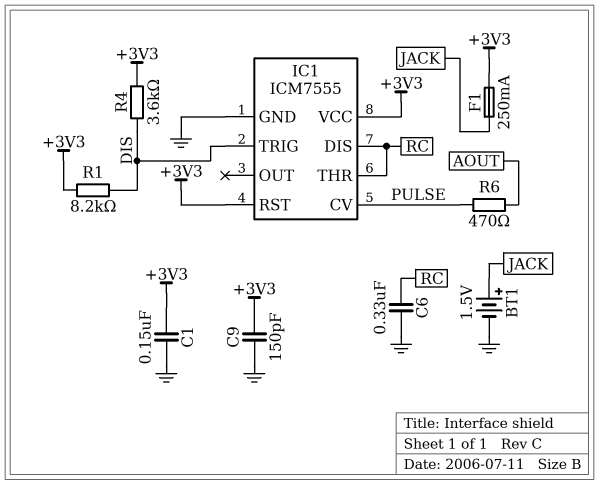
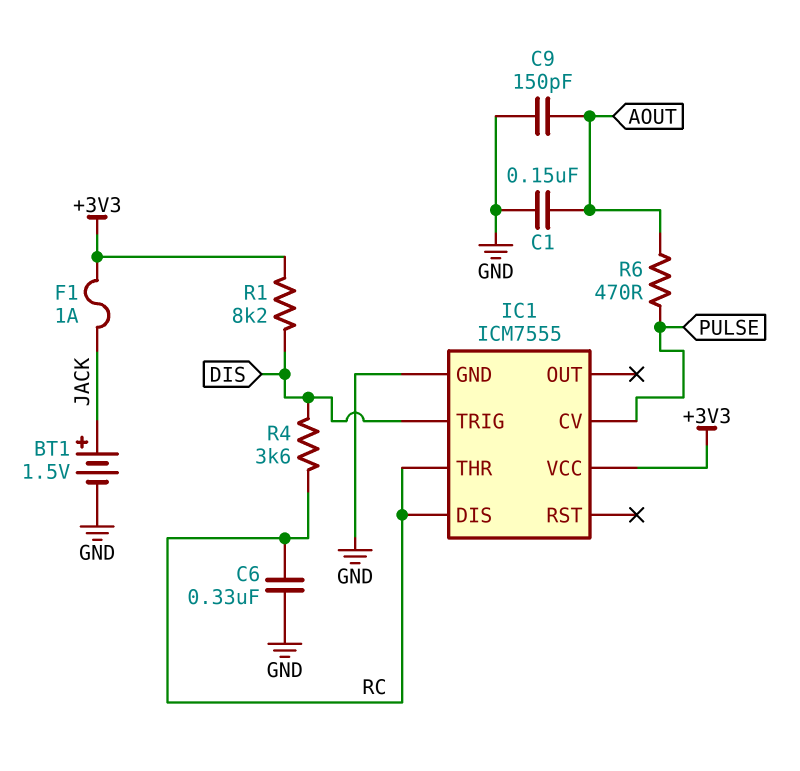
C1: 150nF (+3V3, GND) -> 150nF (AOUT, GND)
C9: 150pF (+3V3, GND) -> 150pF (AOUT, GND)
F1: 250mA (+3V3, JACK) -> 1A (+3V3, JACK)
IC1 pin RST: +3V3 -> none
R4: 3.6k (+3V3, DIS) -> 3.6k (DIS, RC)

